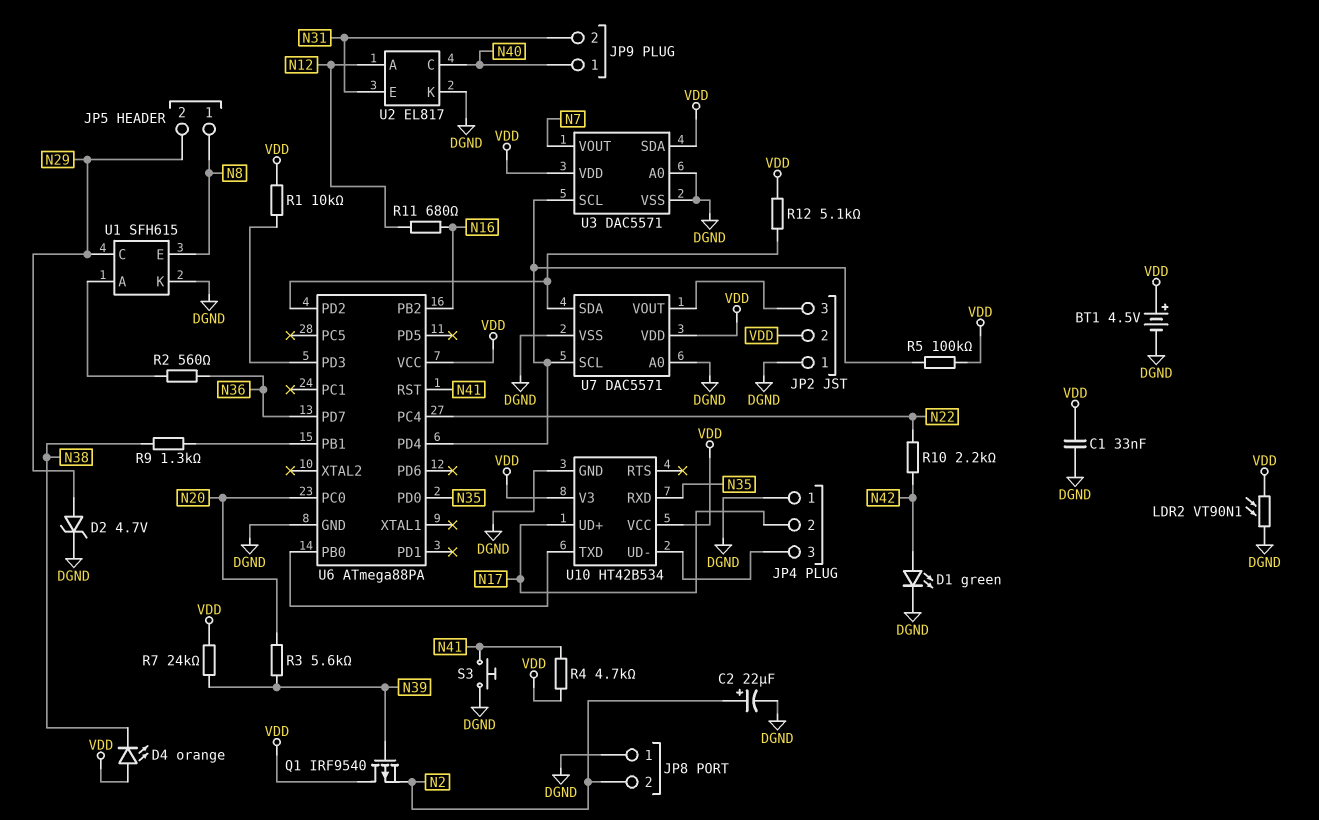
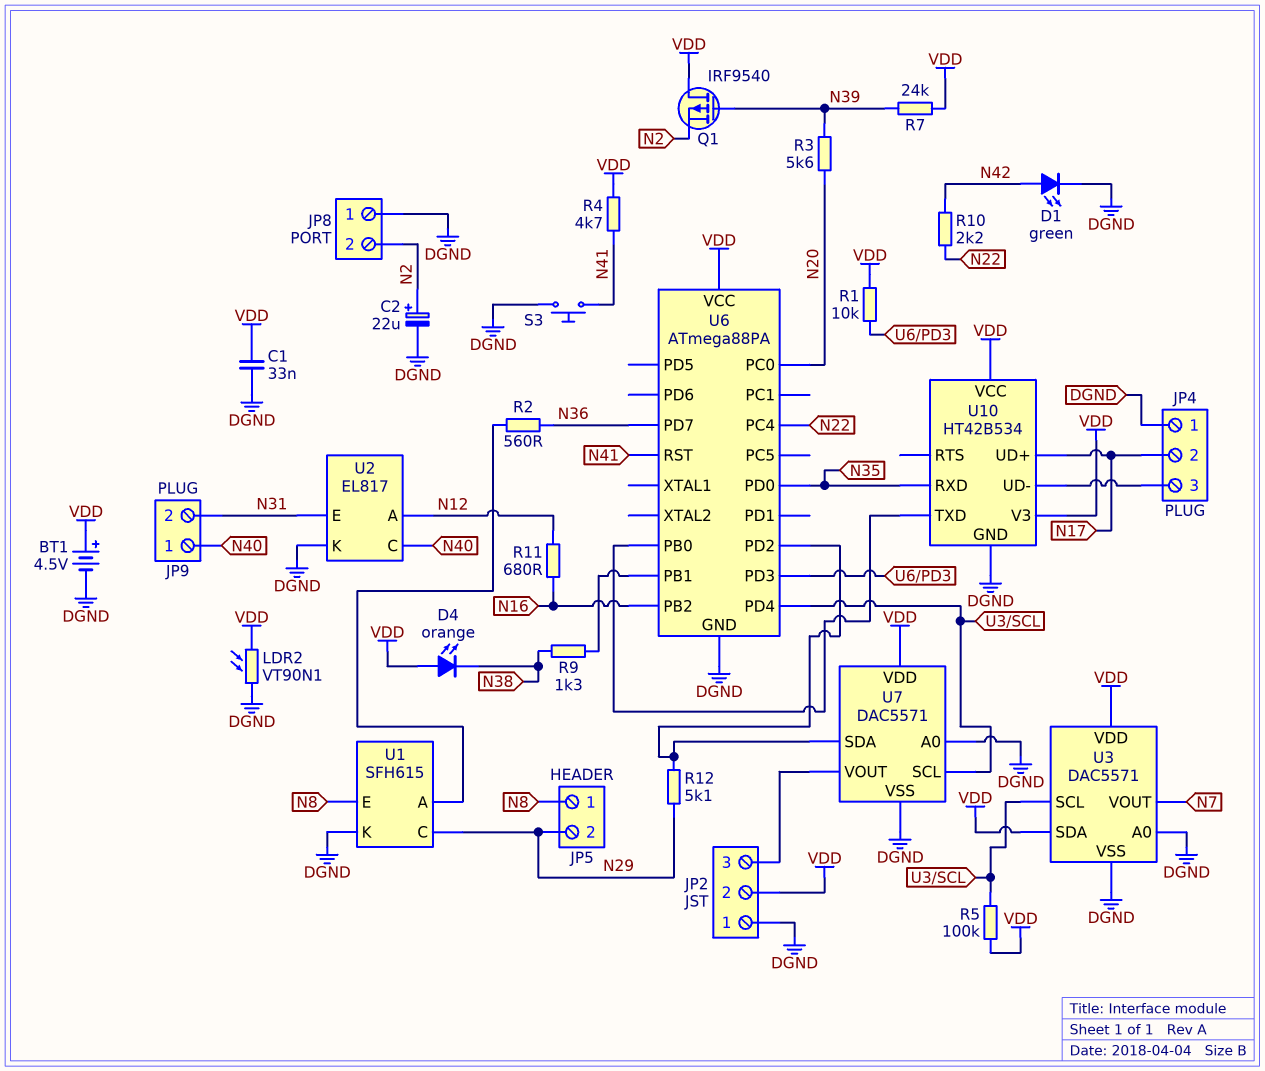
D2: zener 4.7V (A N29, K DGND) -> none
R12: 5.1k (U6/PD2, VDD) -> 5.1k (N29, U6/PD2)

